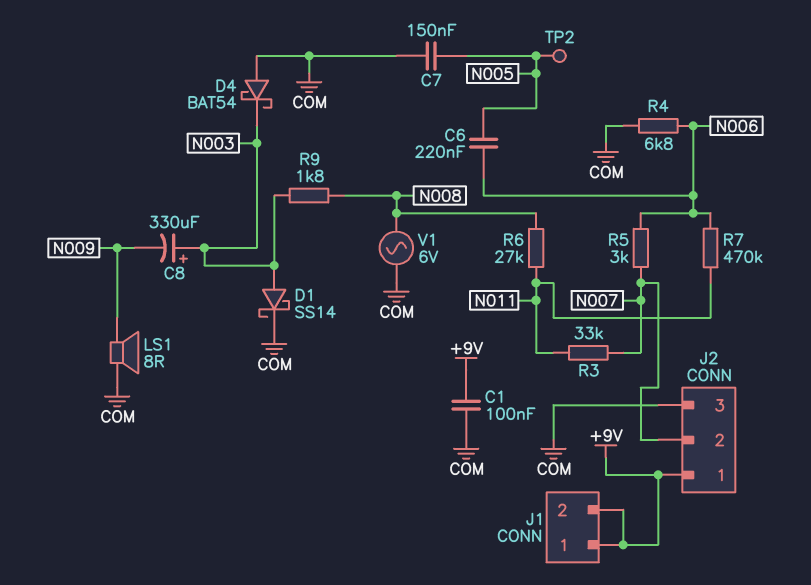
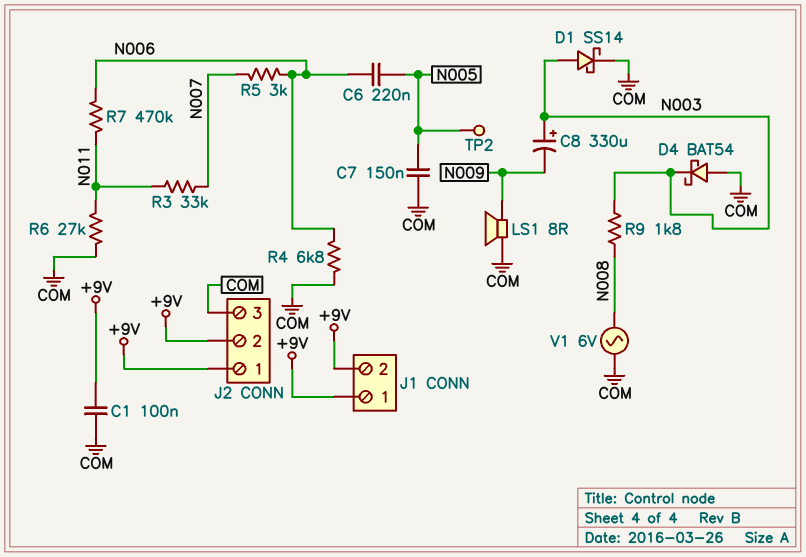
J2 pin 2: N007 -> +9V
R6: 27k (N008, N011) -> 27k (COM, N011)

